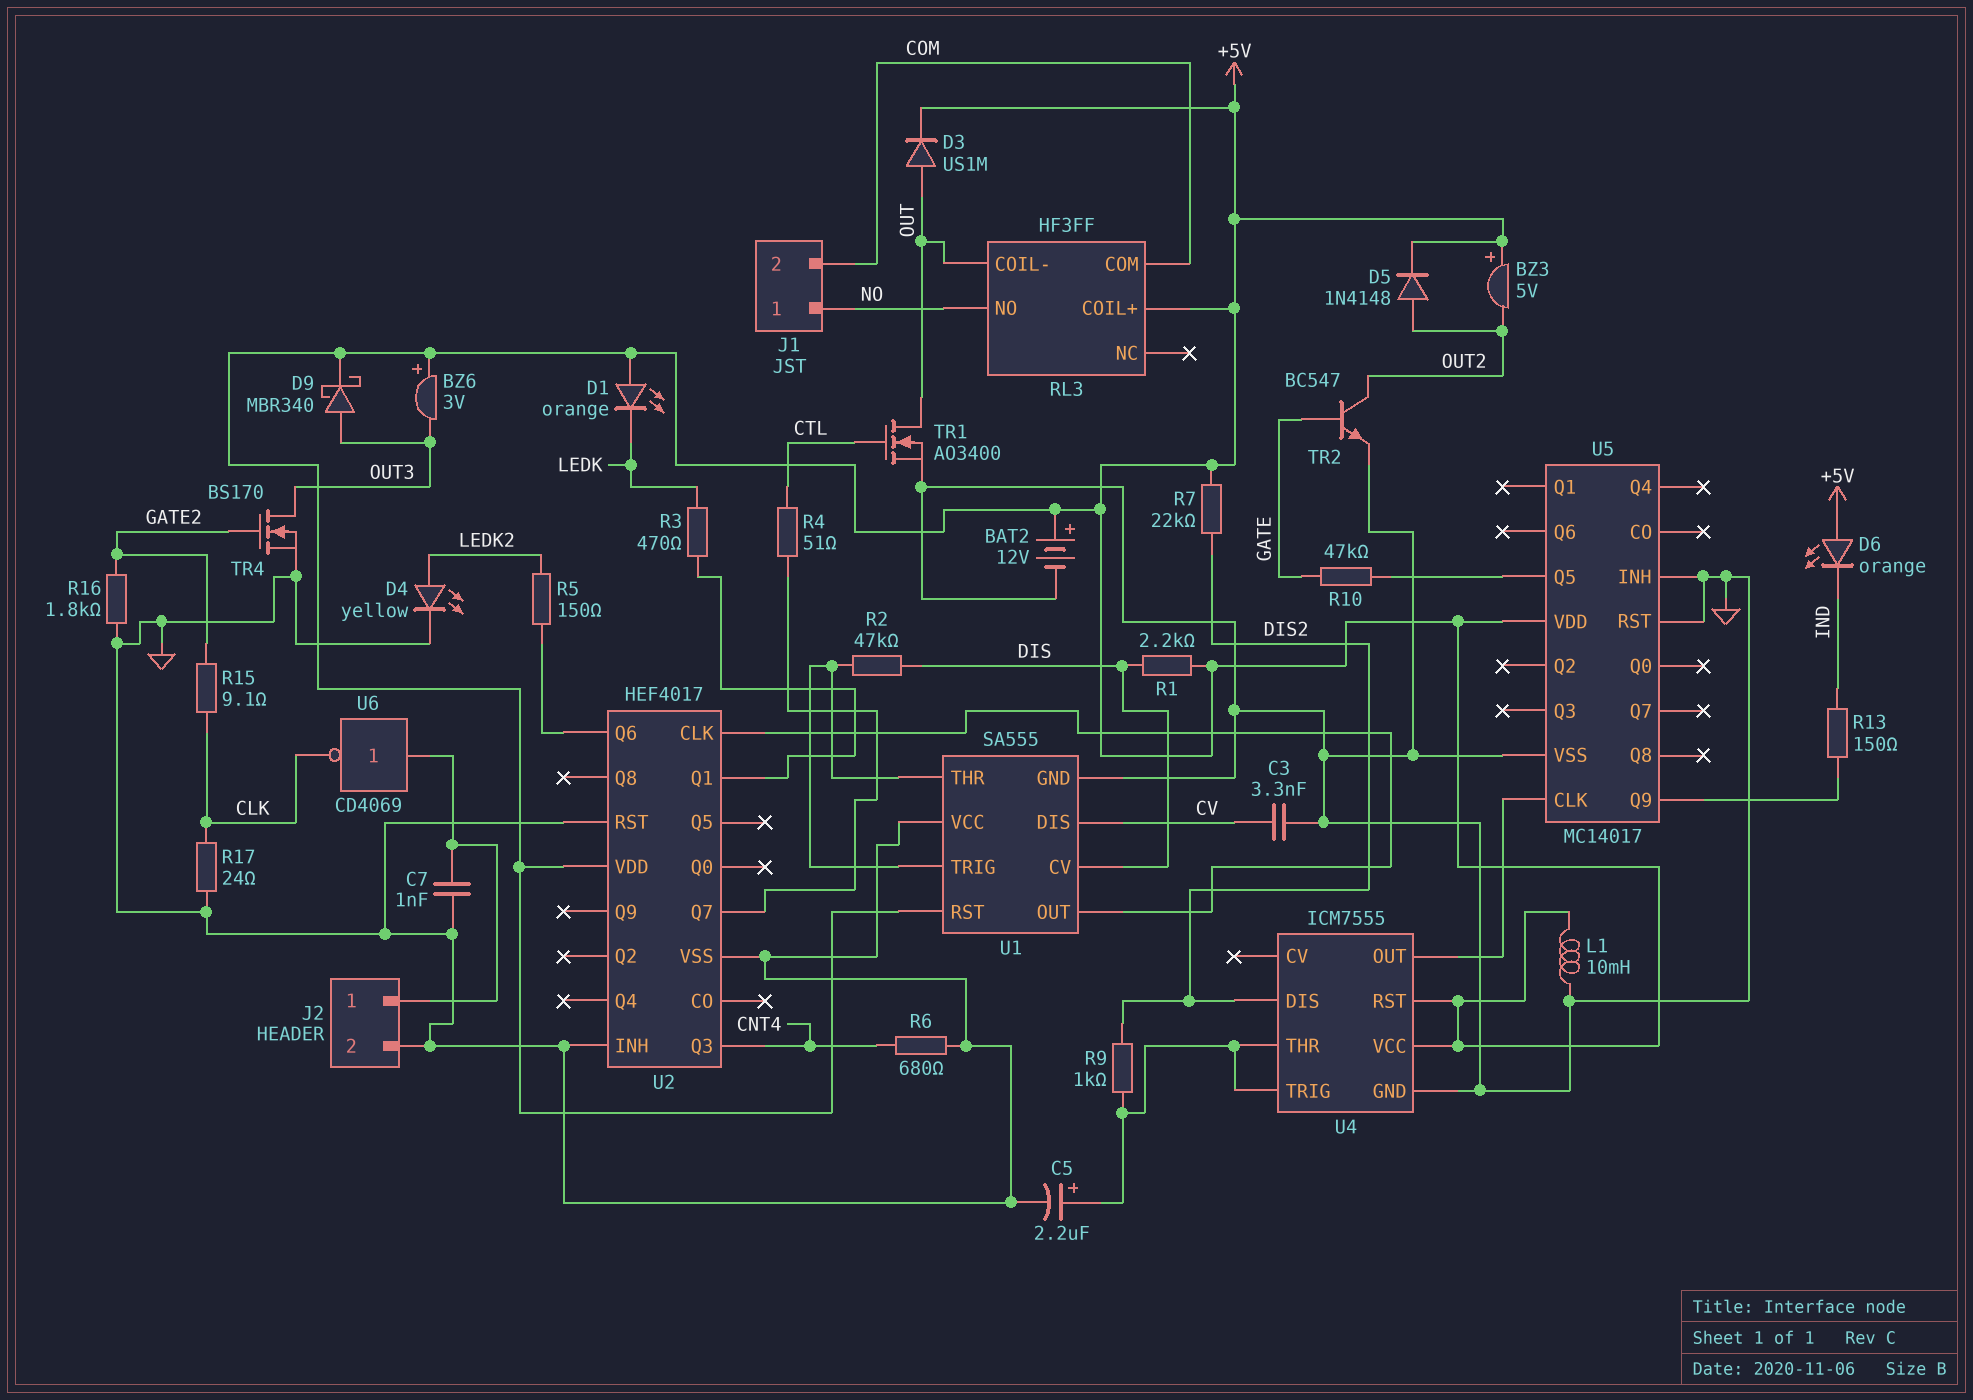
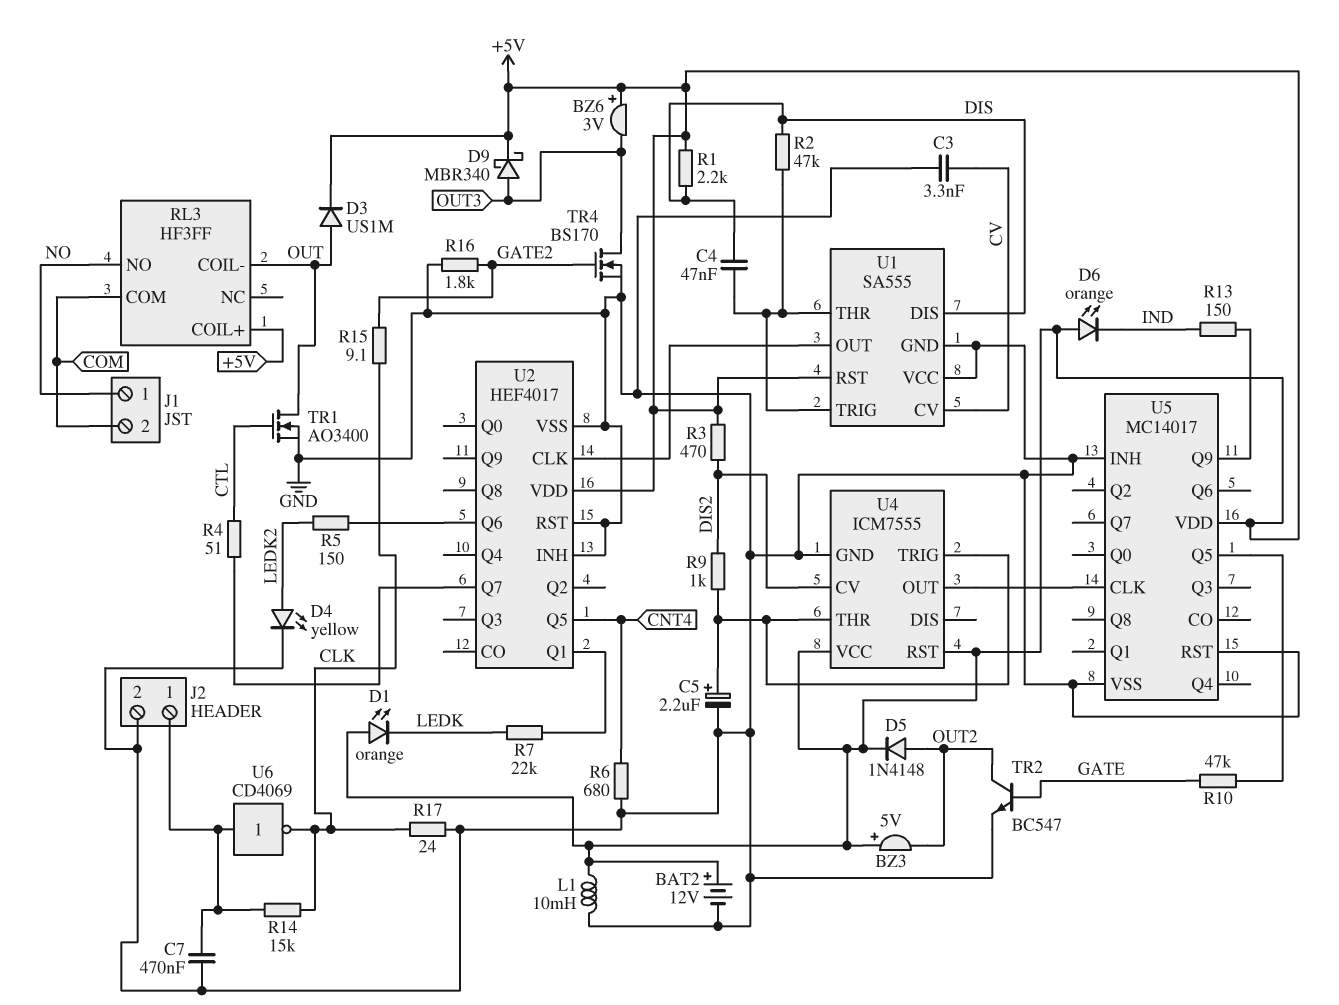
C4: none -> 47nF (DIS, U1/THR)
C7: 1nF (GND, J2/1) -> 470nF (GND, J2/1)
R3: 470 (LEDK, U2/Q1) -> 470 (+5V, DIS2)
R7: 22k (+5V, DIS2) -> 22k (LEDK, U2/Q1)
R14: none -> 15k (CLK, J2/1)
U1 pin CV: DIS -> CV
U1 pin DIS: CV -> DIS
U2 pin Q3: CNT4 -> none
U2 pin Q5: none -> CNT4
U4 pin CV: none -> DIS2
U4 pin DIS: DIS2 -> none

